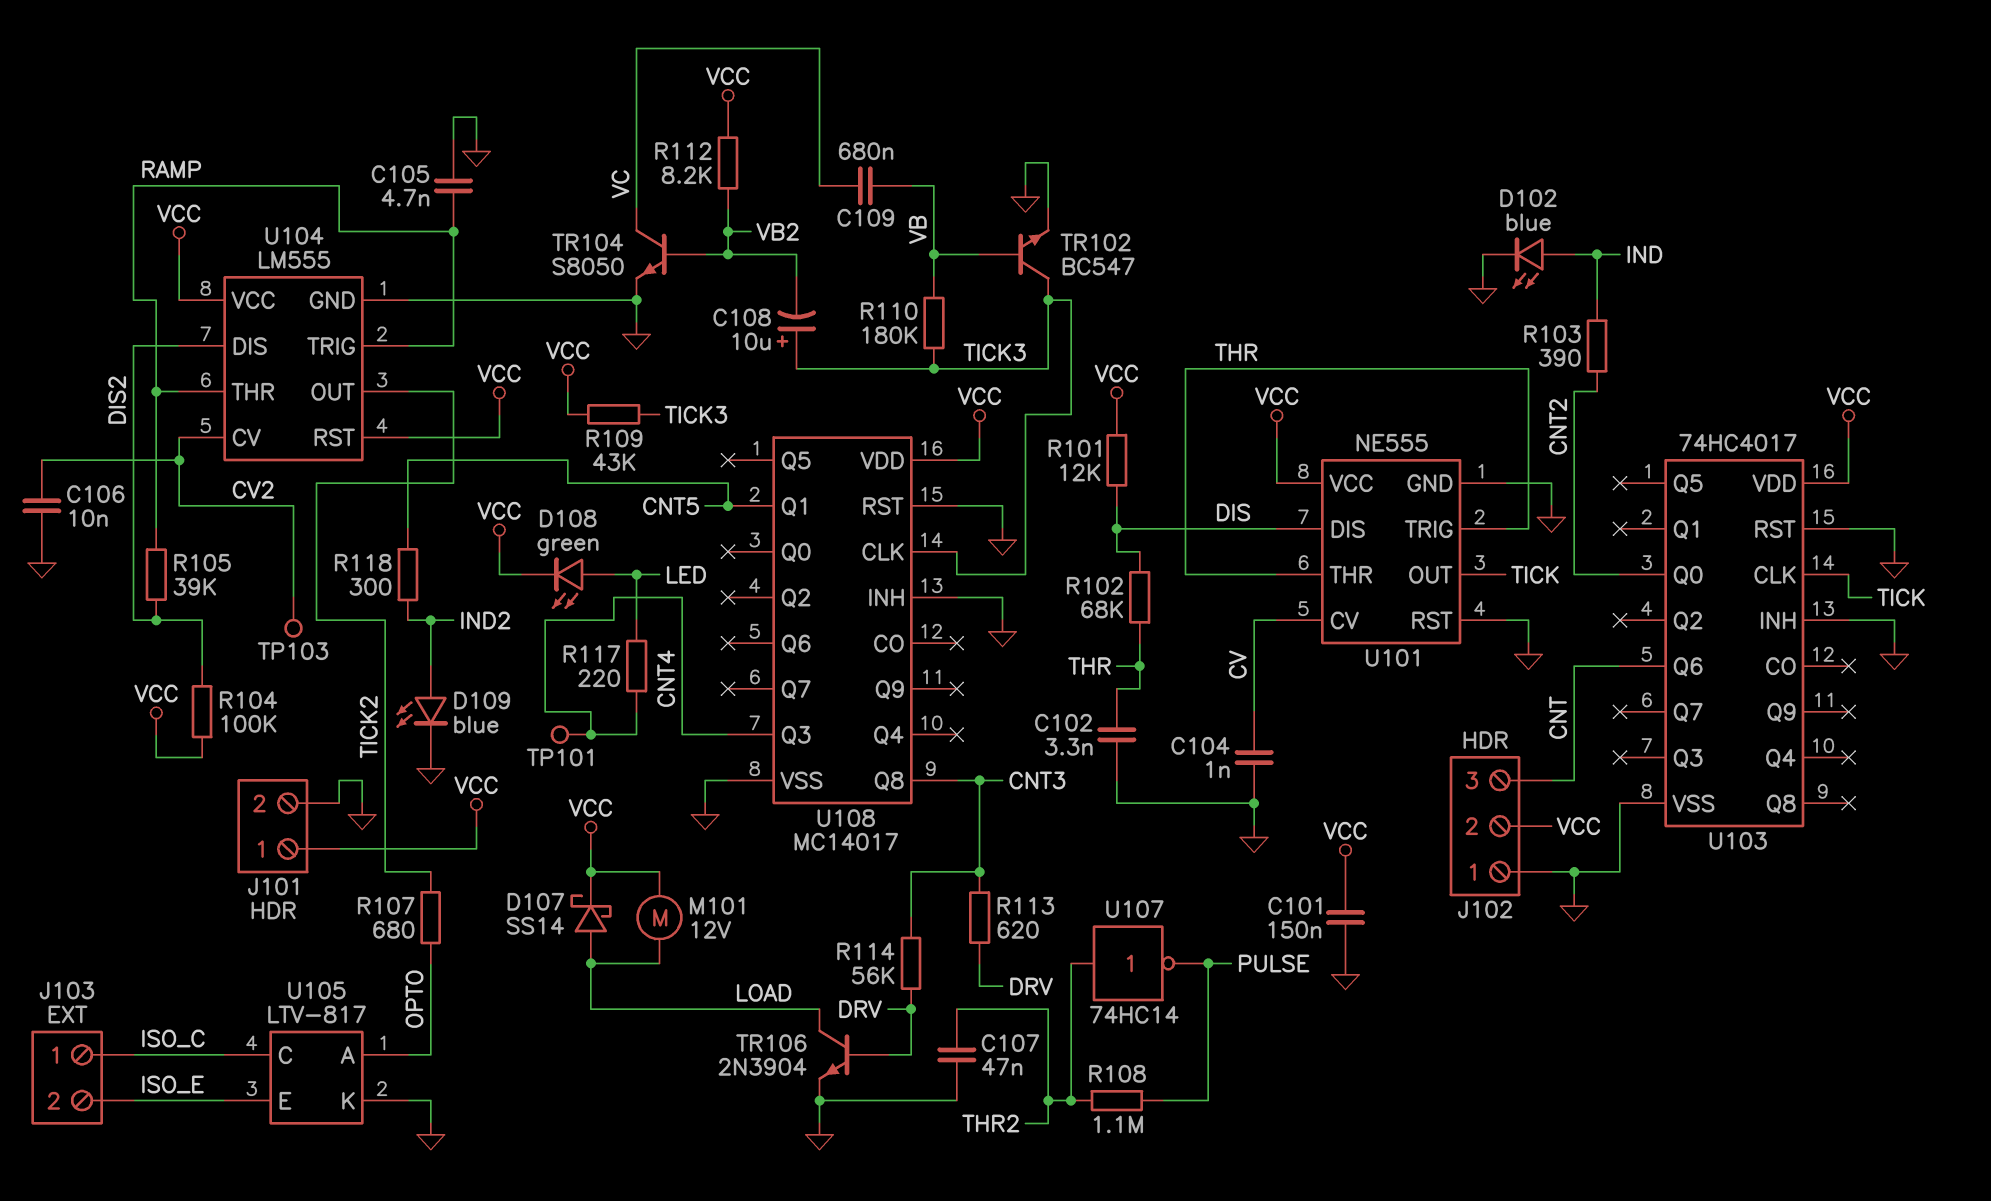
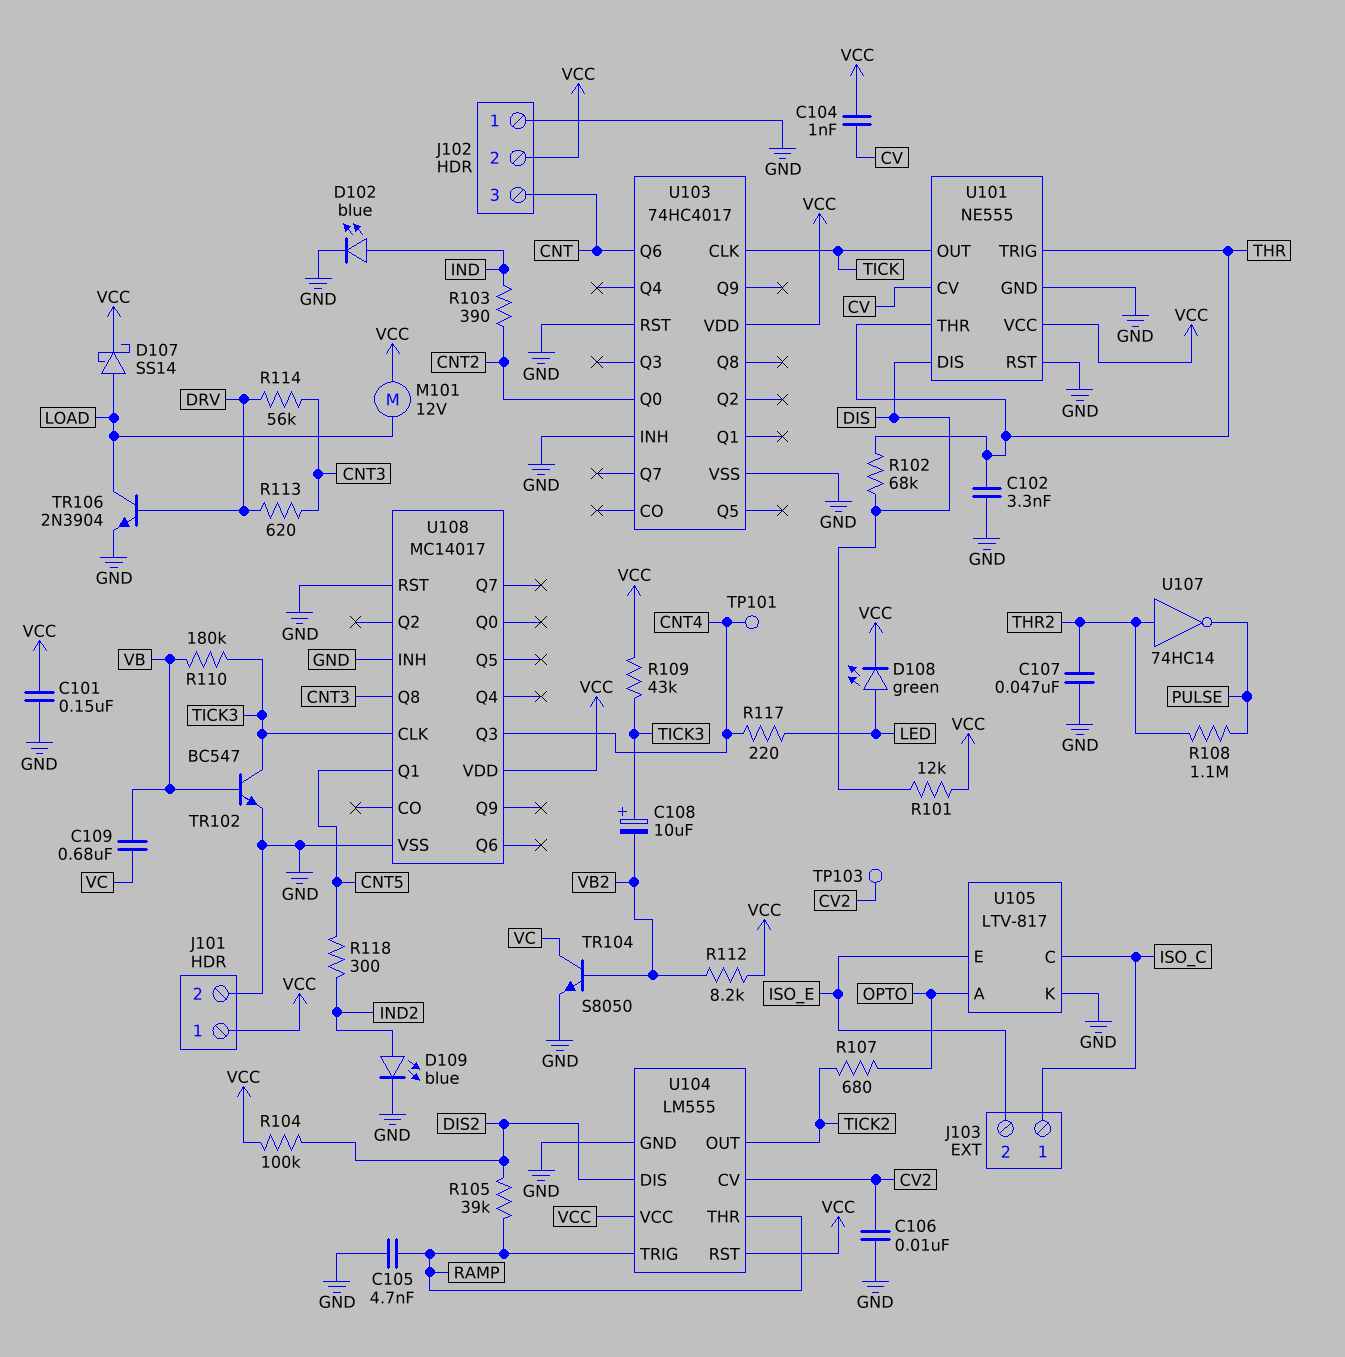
C104: 1nF (CV, GND) -> 1nF (CV, VCC)

